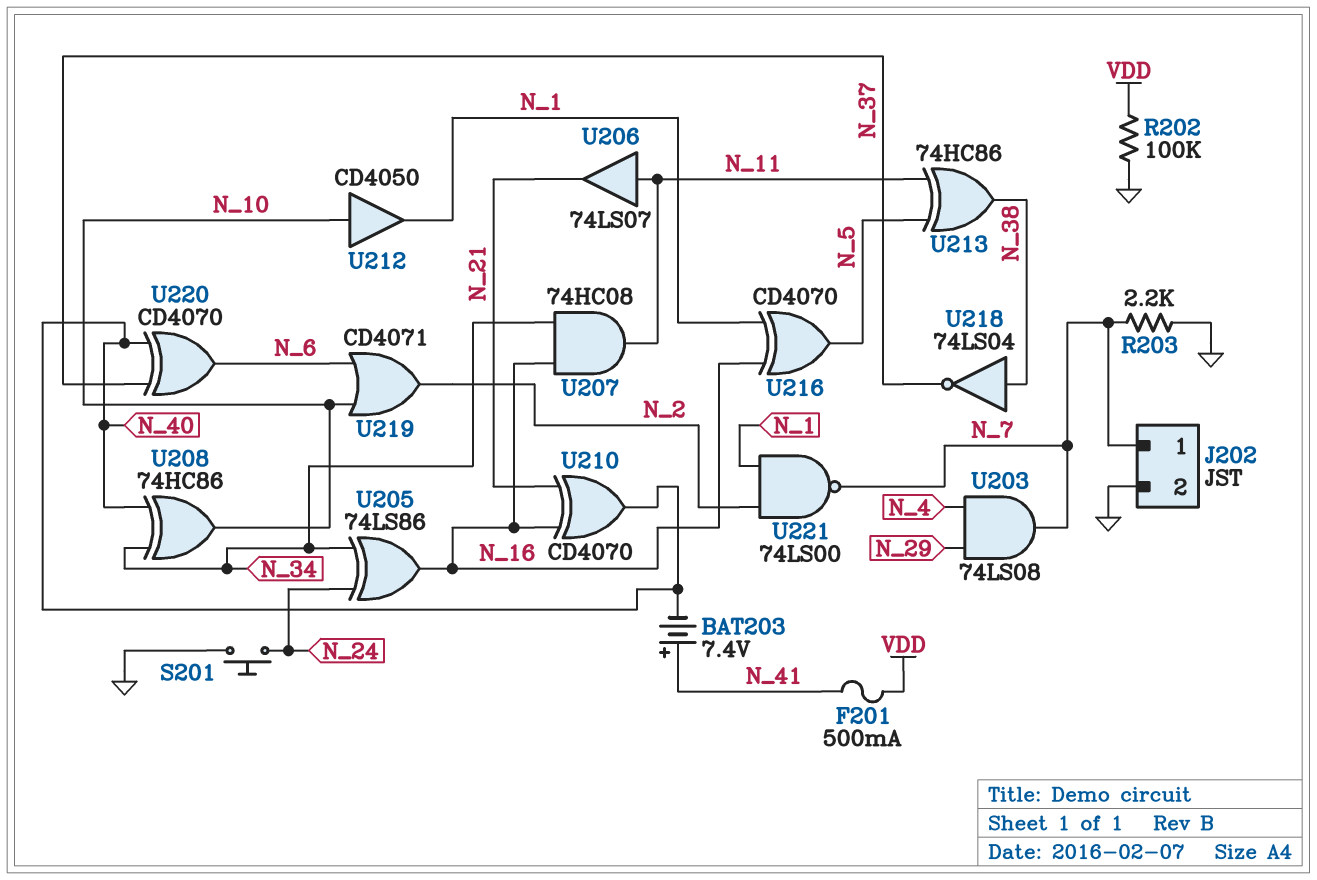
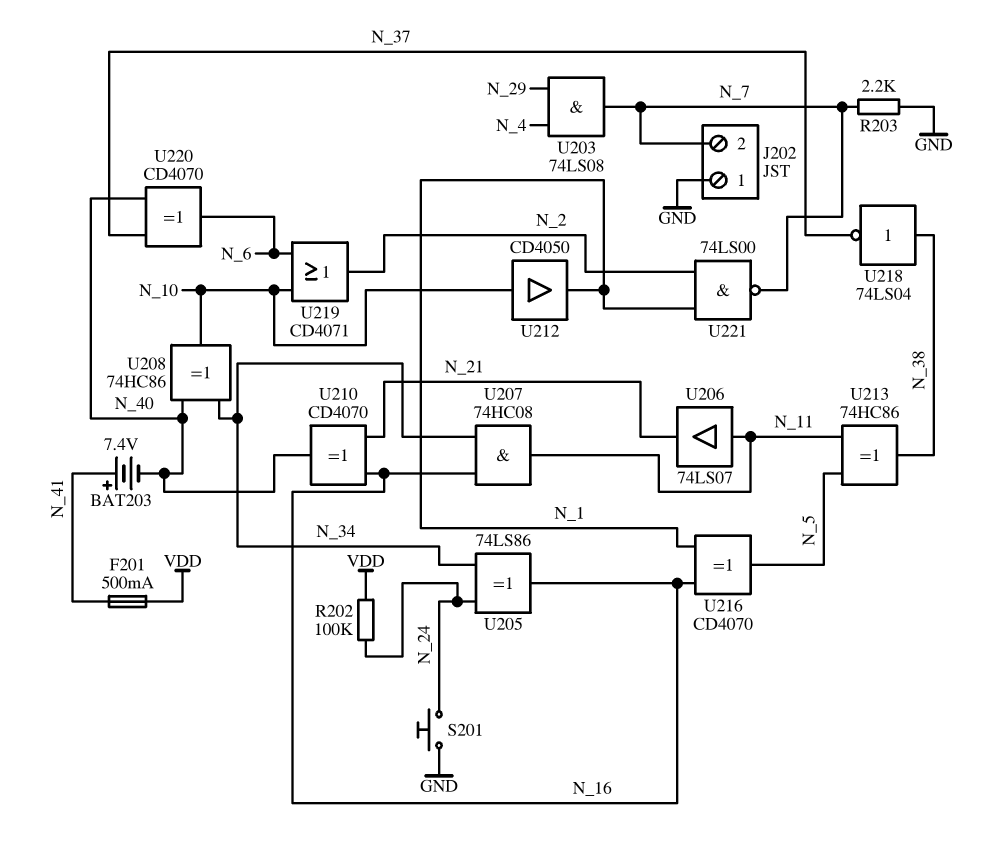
J202 pin 1: N_7 -> GND
J202 pin 2: GND -> N_7
R202: 100k (GND, VDD) -> 100k (N_24, VDD)

